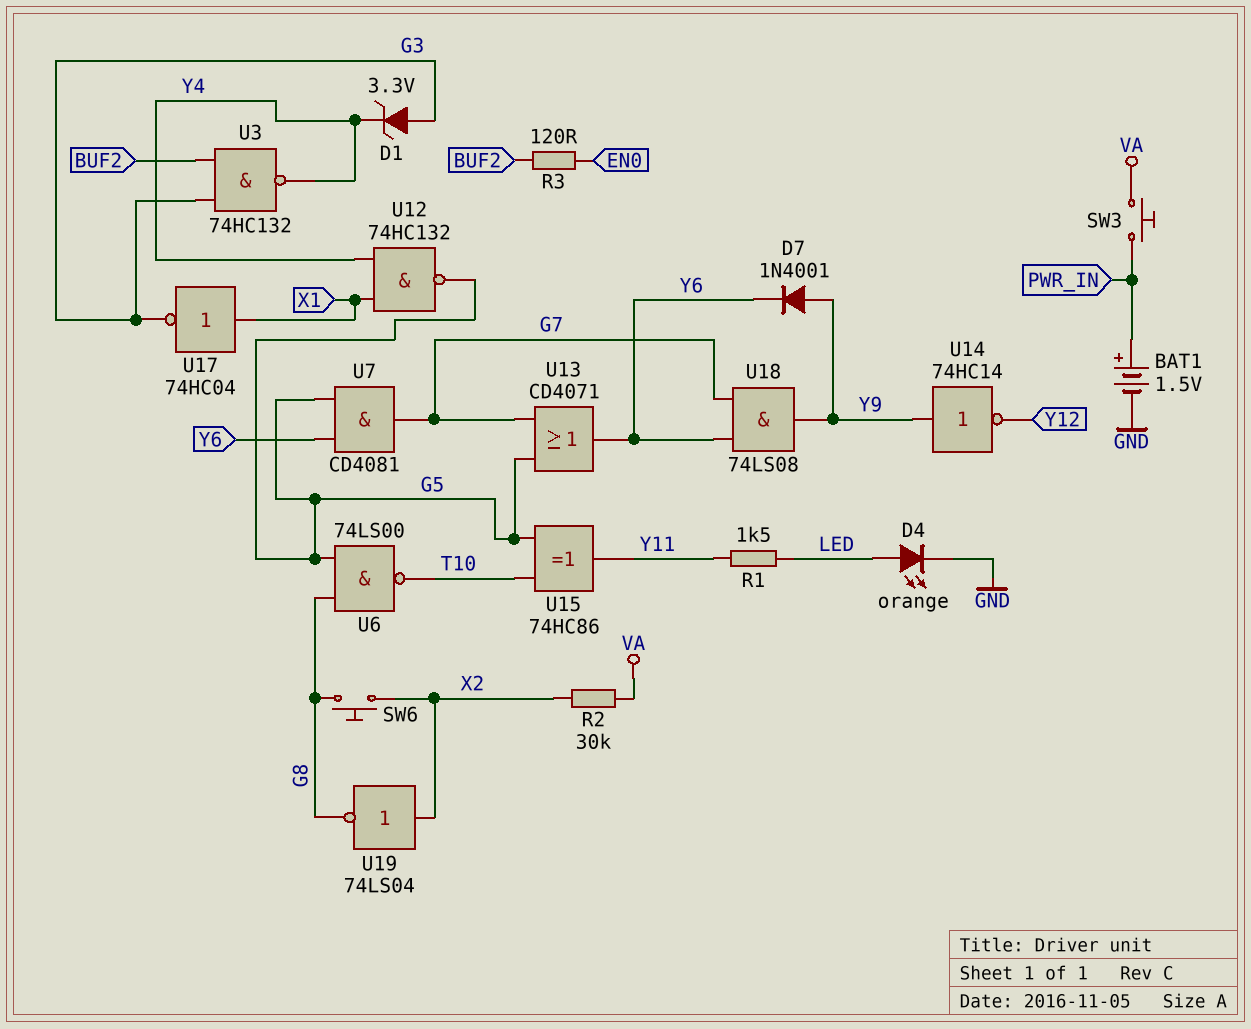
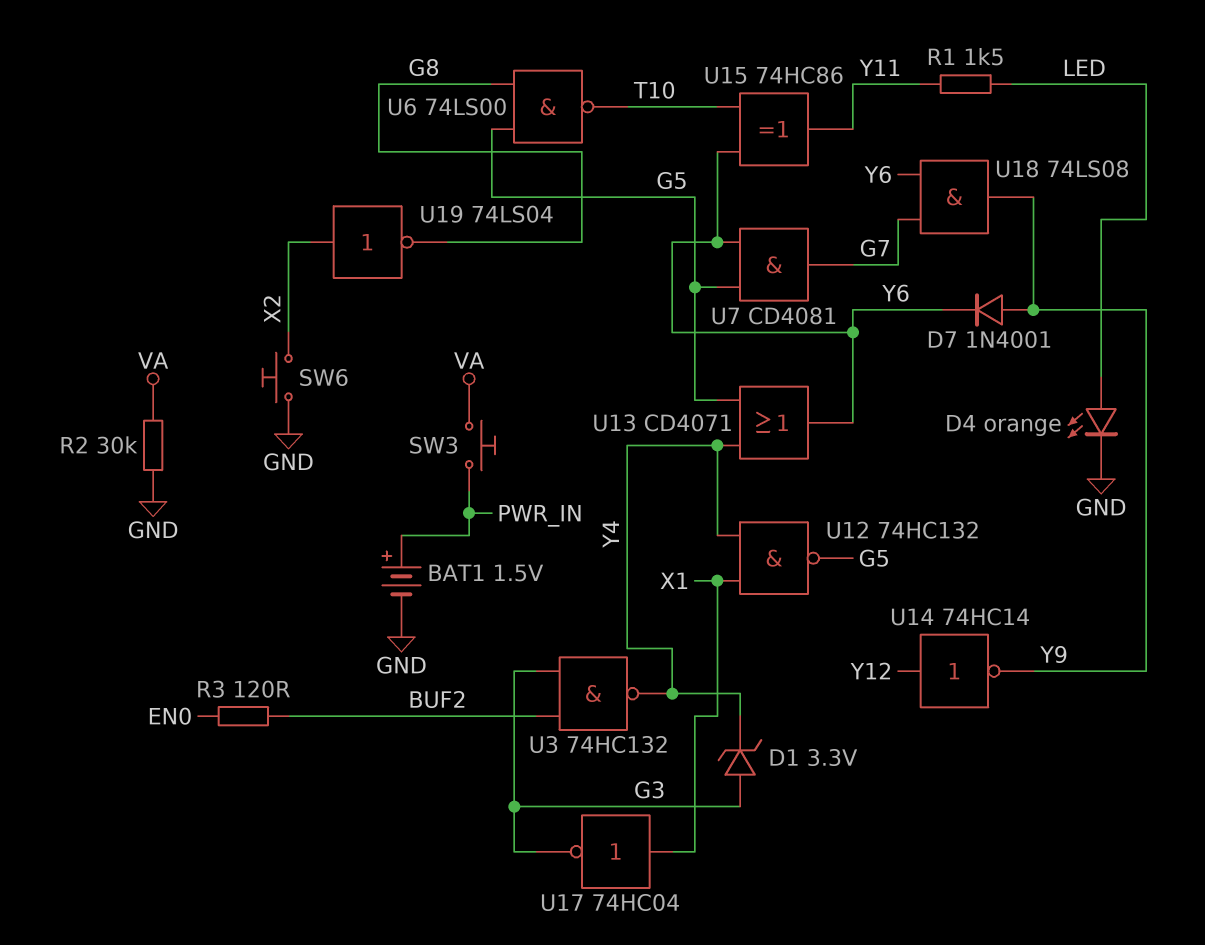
R2: 30k (VA, X2) -> 30k (GND, VA)
SW6: button (G8, X2) -> button (GND, X2)
U13: OR CD4071 (in G5, in G7, out Y6) -> OR CD4071 (in G5, in Y4, out Y6)
U14: NOT 74HC14 (in Y9, out Y12) -> NOT 74HC14 (in Y12, out Y9)
U15: XOR 74HC86 (in G5, in T10, out Y11) -> XOR 74HC86 (in T10, in Y6, out Y11)

